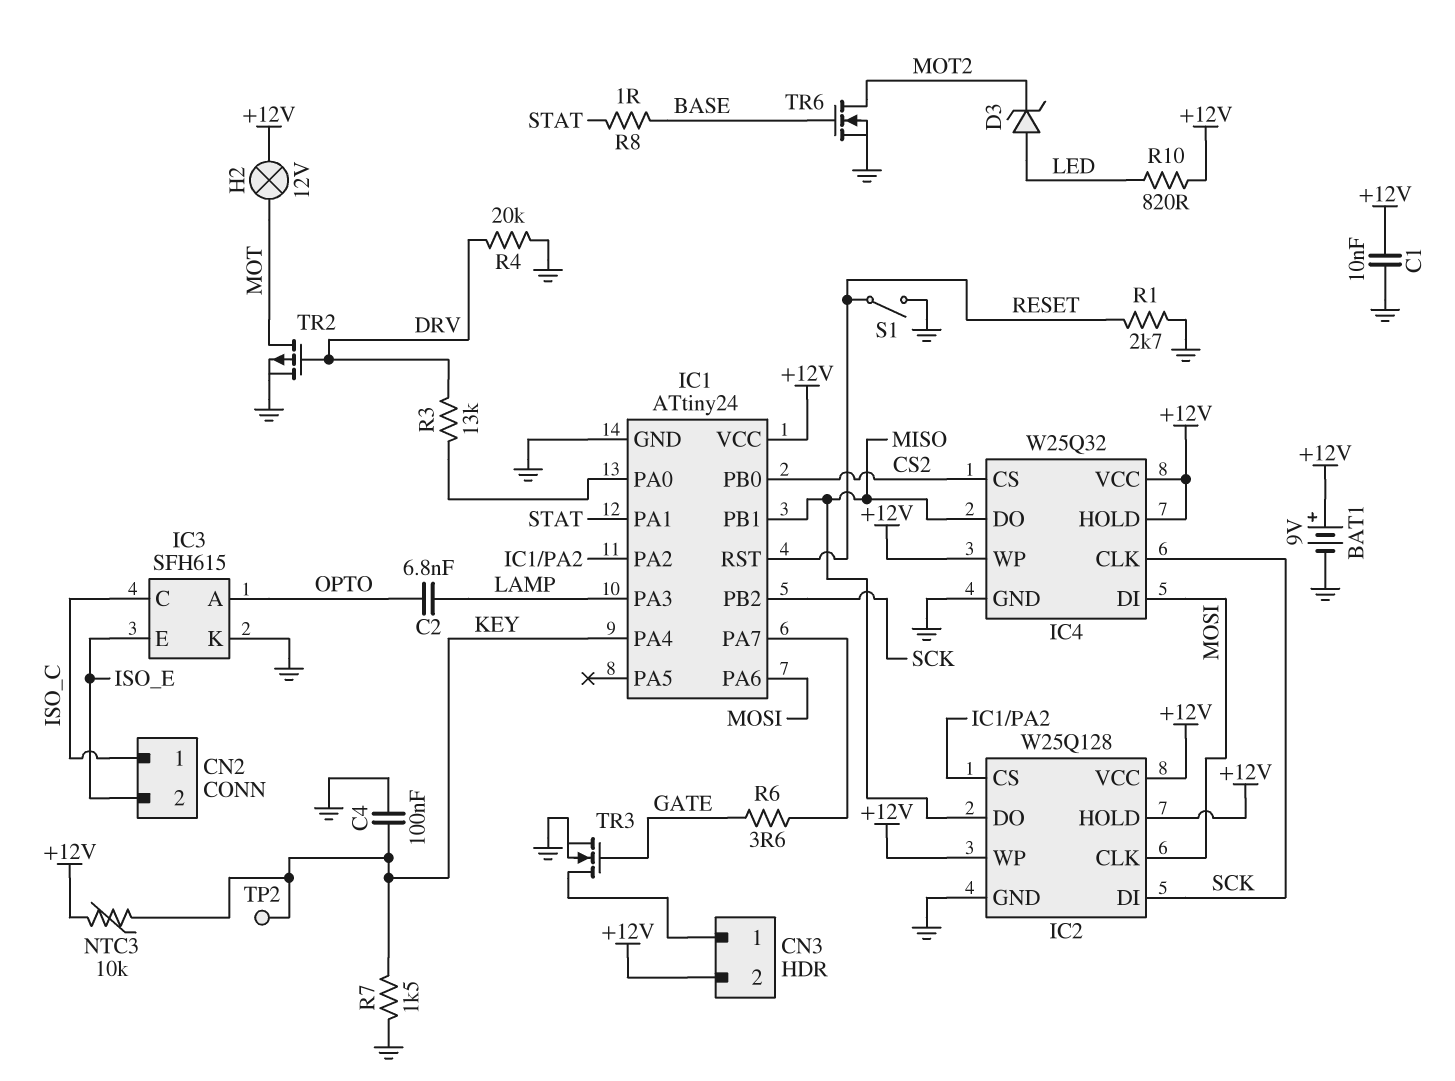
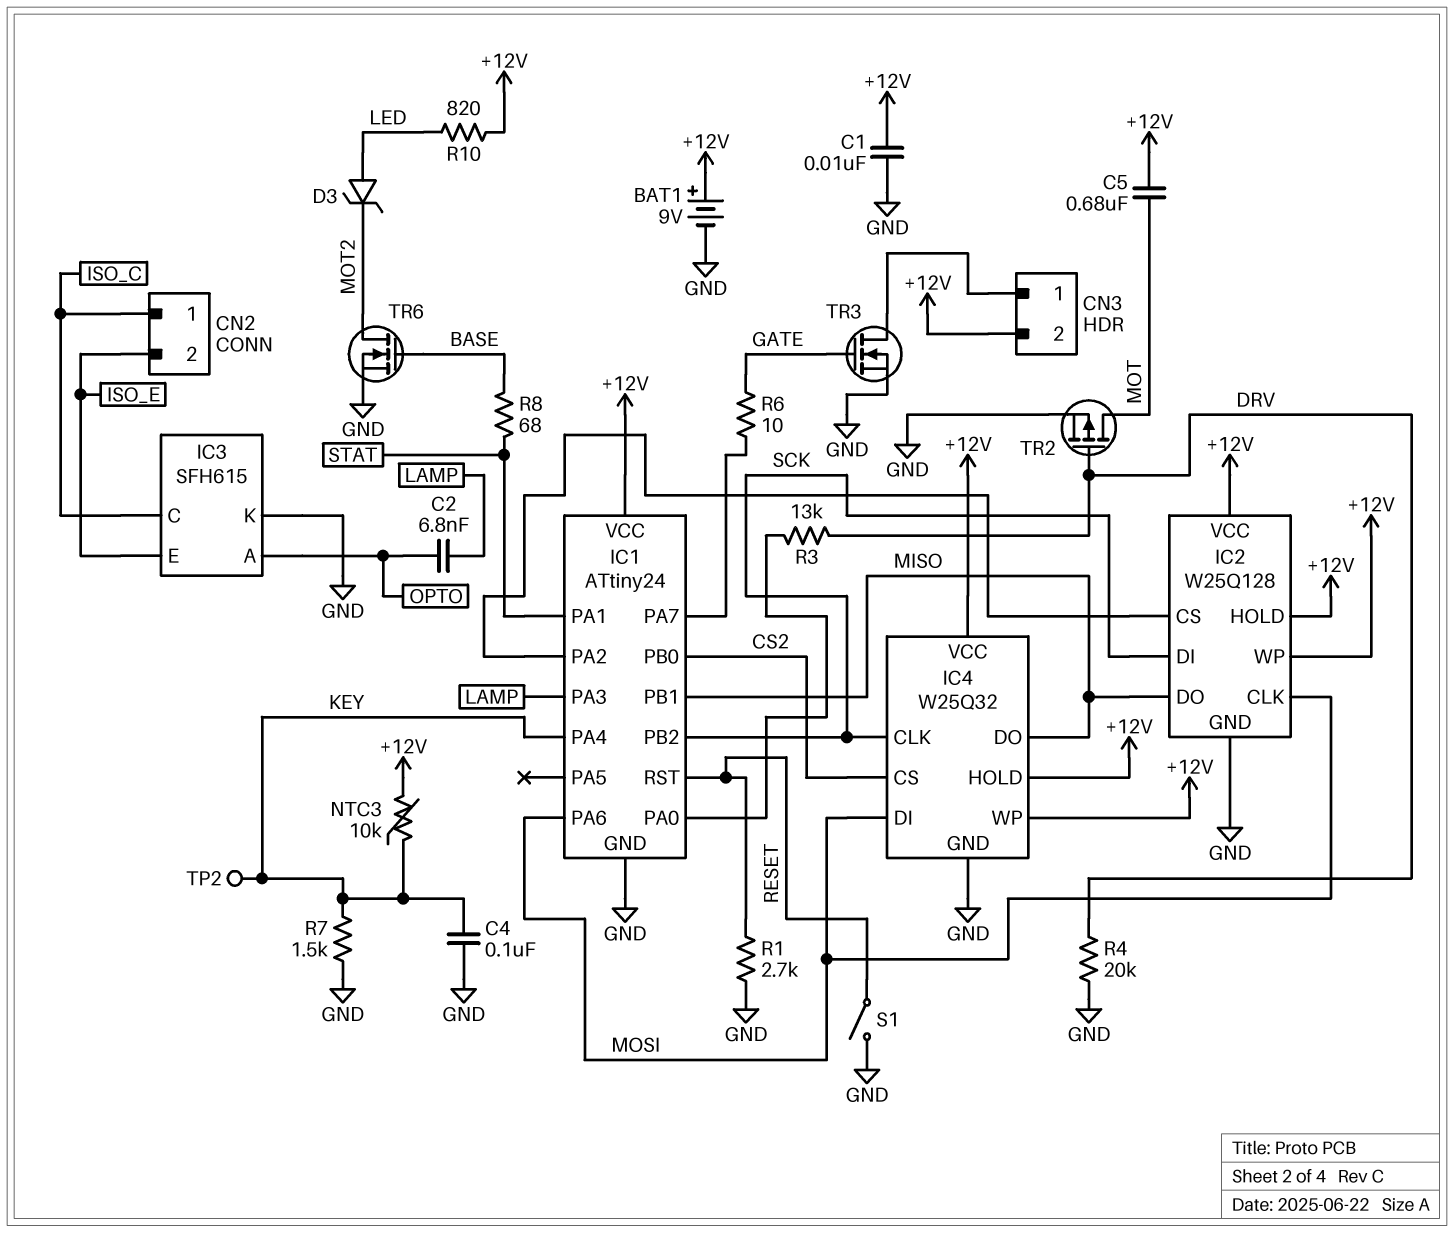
C5: none -> 680nF (+12V, MOT)
H2: lamp 12V (+12V, MOT) -> none
R6: 3.6 (GATE, IC1/PA7) -> 10 (GATE, IC1/PA7)
R8: 1 (BASE, STAT) -> 68 (BASE, STAT)

